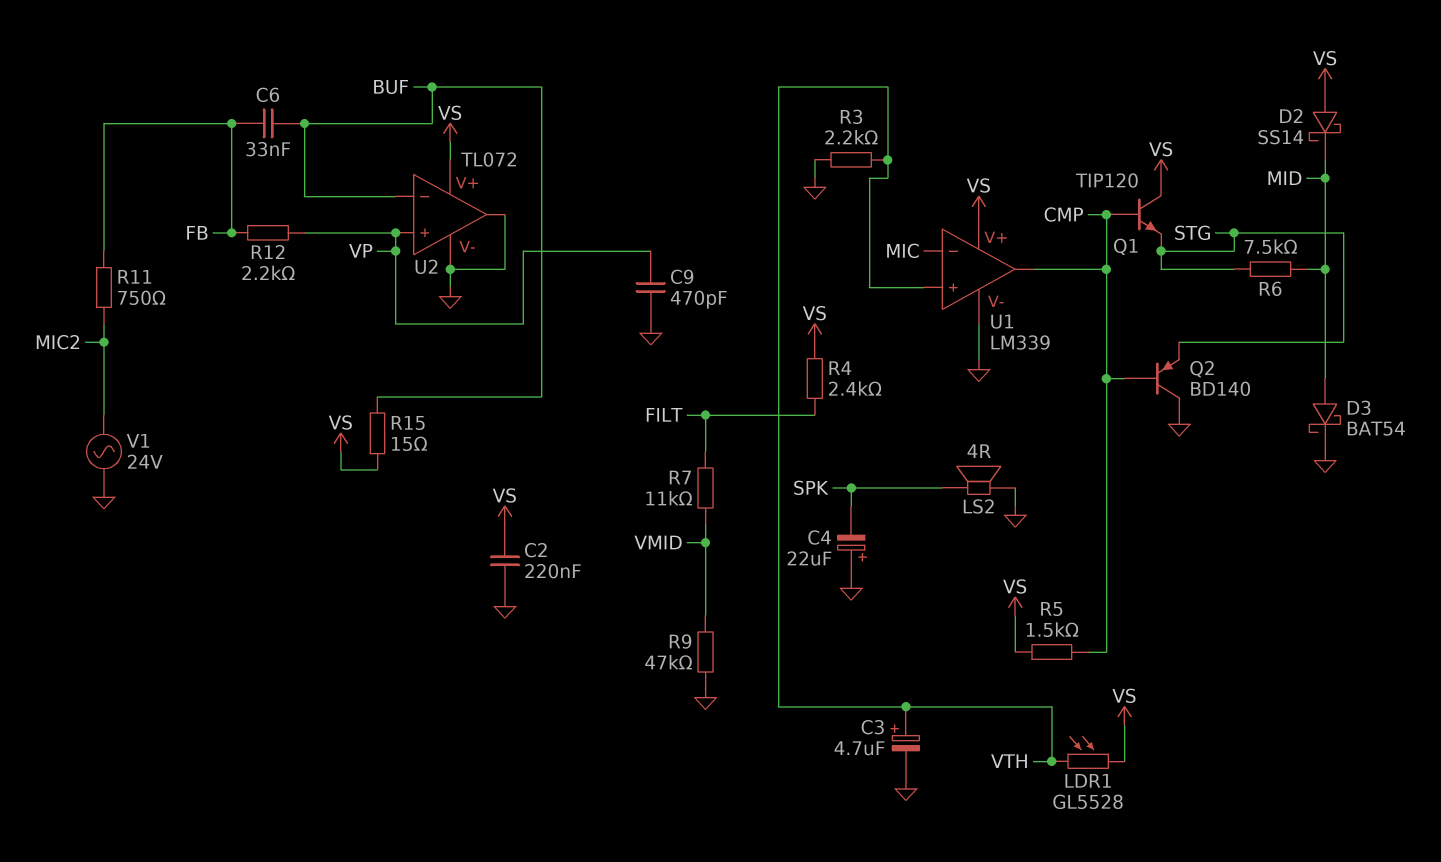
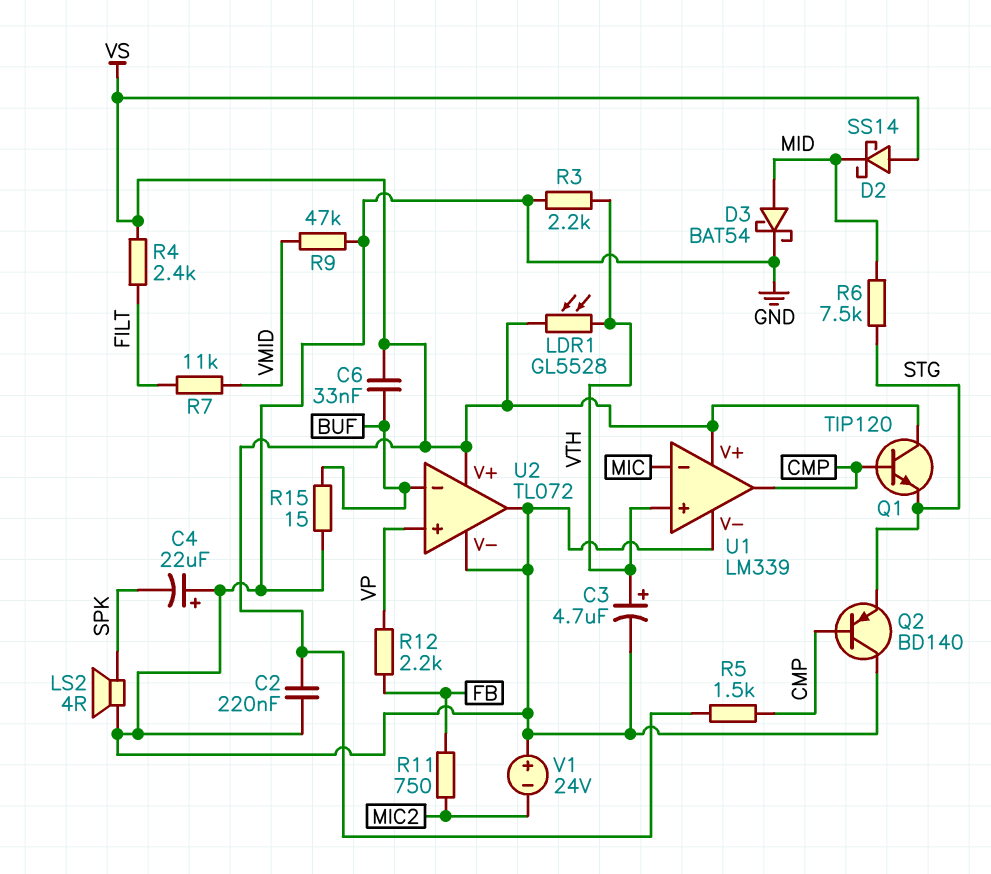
C6: 33nF (BUF, FB) -> 33nF (BUF, VS)
C9: 470pF (GND, VP) -> none
R15: 15 (BUF, VS) -> 15 (BUF, GND)
V1: AC 24V (GND, MIC2) -> 24V (plus GND, minus MIC2)

